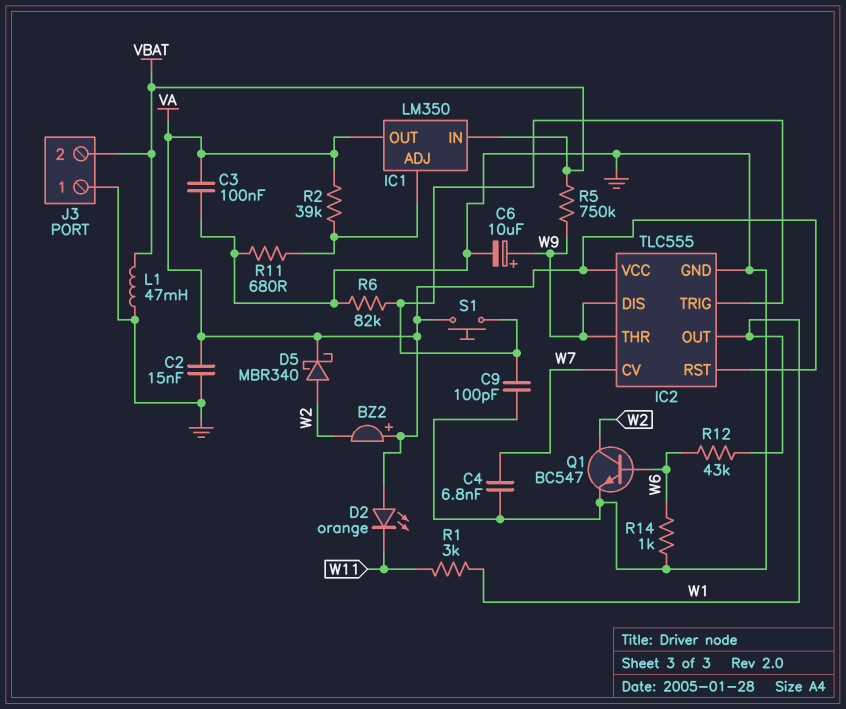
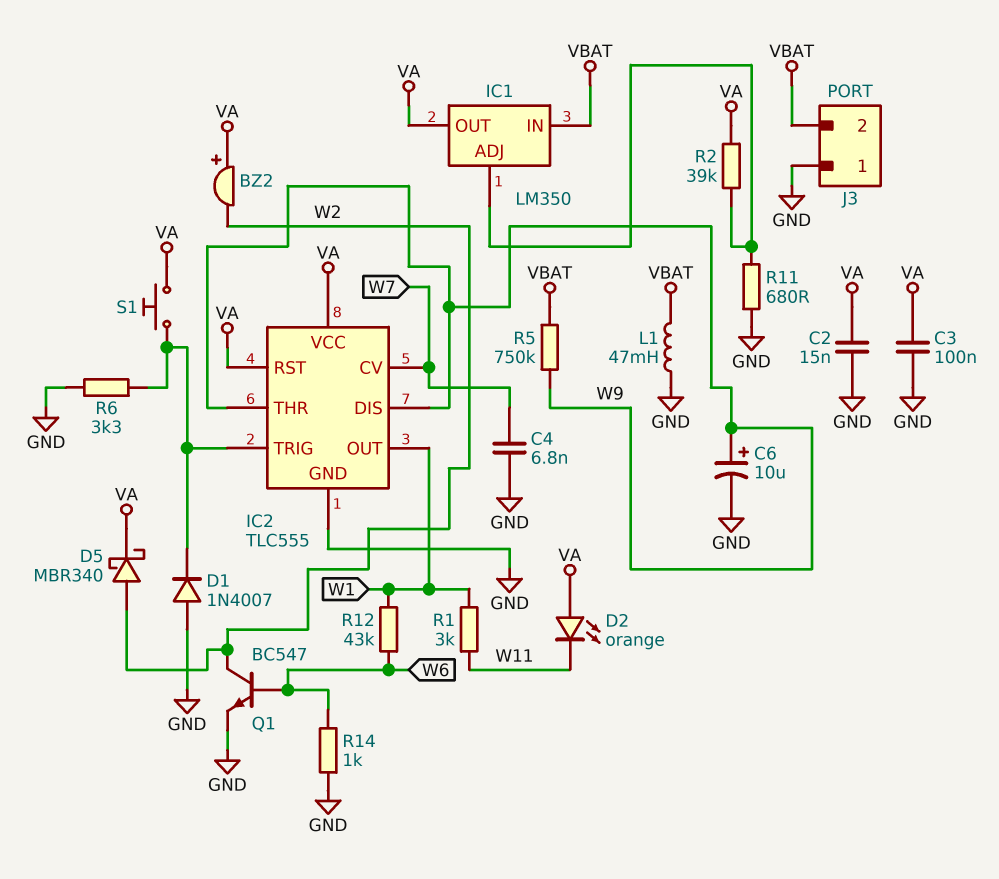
C9: 100pF (GND, IC2/TRIG) -> none
D1: none -> diode 1N4007 (A GND, K IC2/TRIG)
R6: 82k (GND, IC2/TRIG) -> 3.3k (GND, IC2/TRIG)

